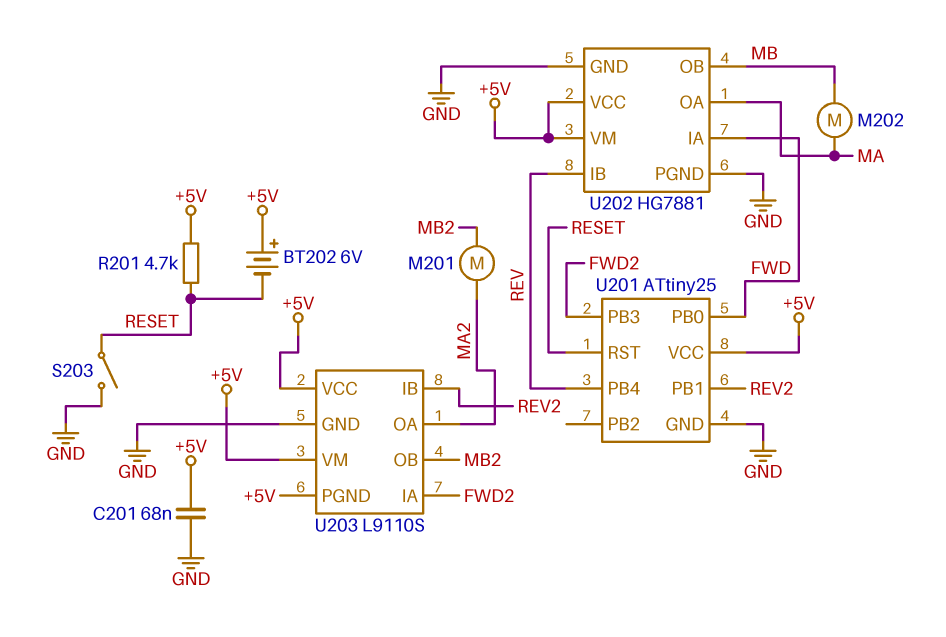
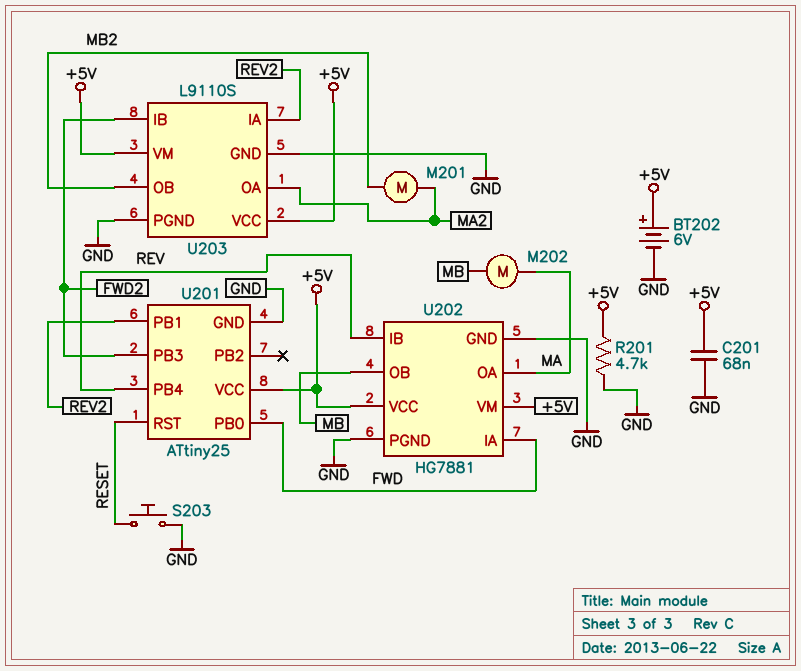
BT202: 6V (plus +5V, minus RESET) -> 6V (plus +5V, minus GND)
R201: 4.7k (+5V, RESET) -> 4.7k (+5V, GND)
S203: switch (GND, RESET) -> button (GND, RESET)
U203 pin IA: FWD2 -> REV2
U203 pin IB: REV2 -> FWD2
U203 pin PGND: +5V -> GND

